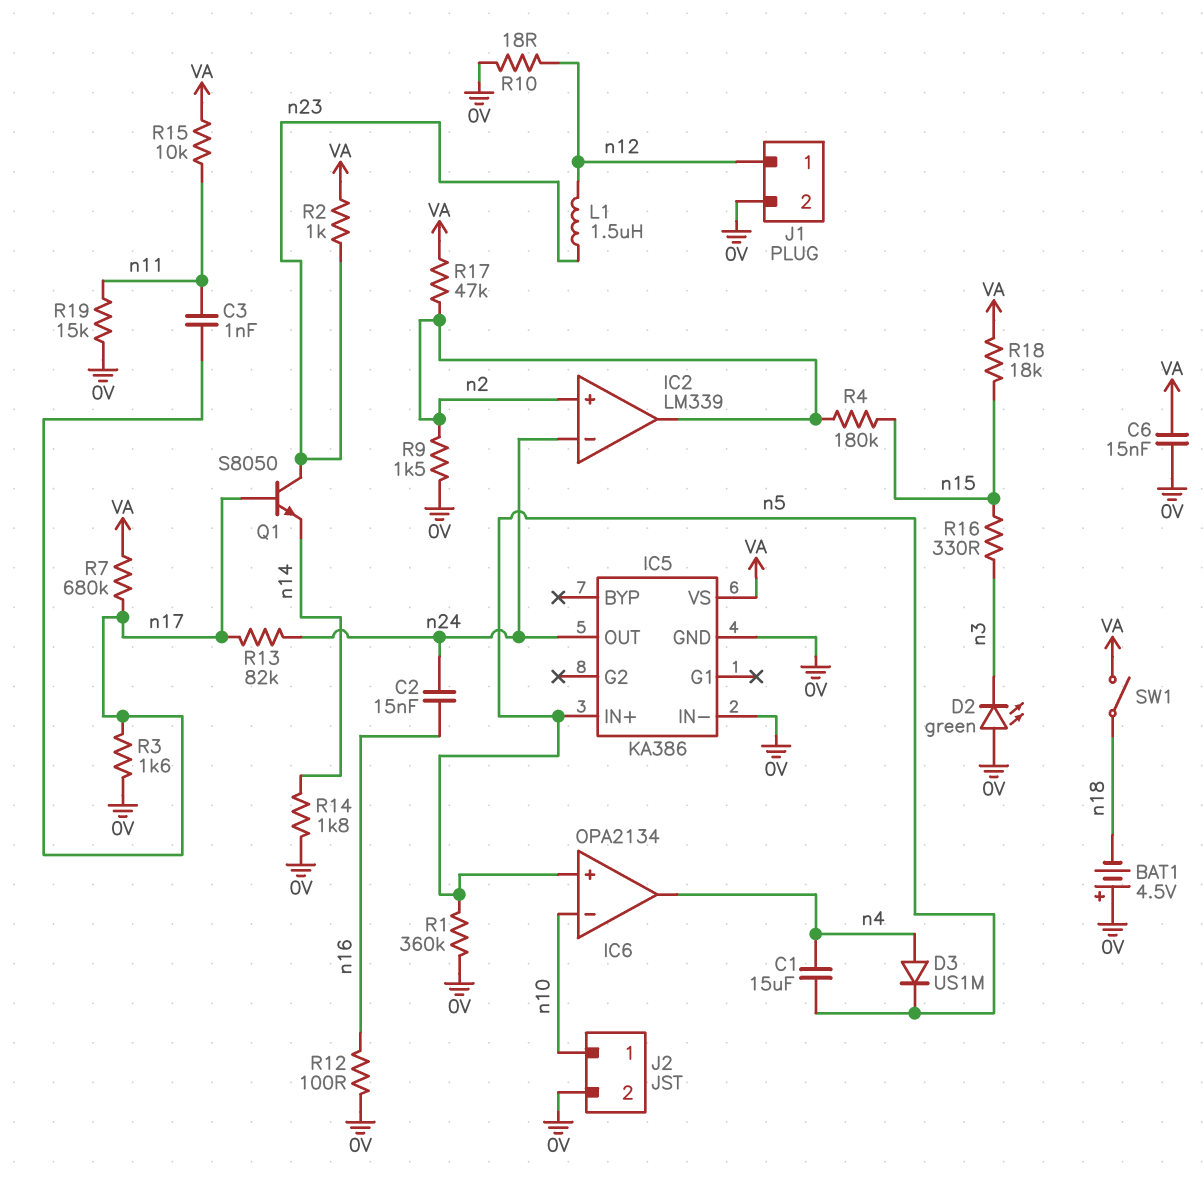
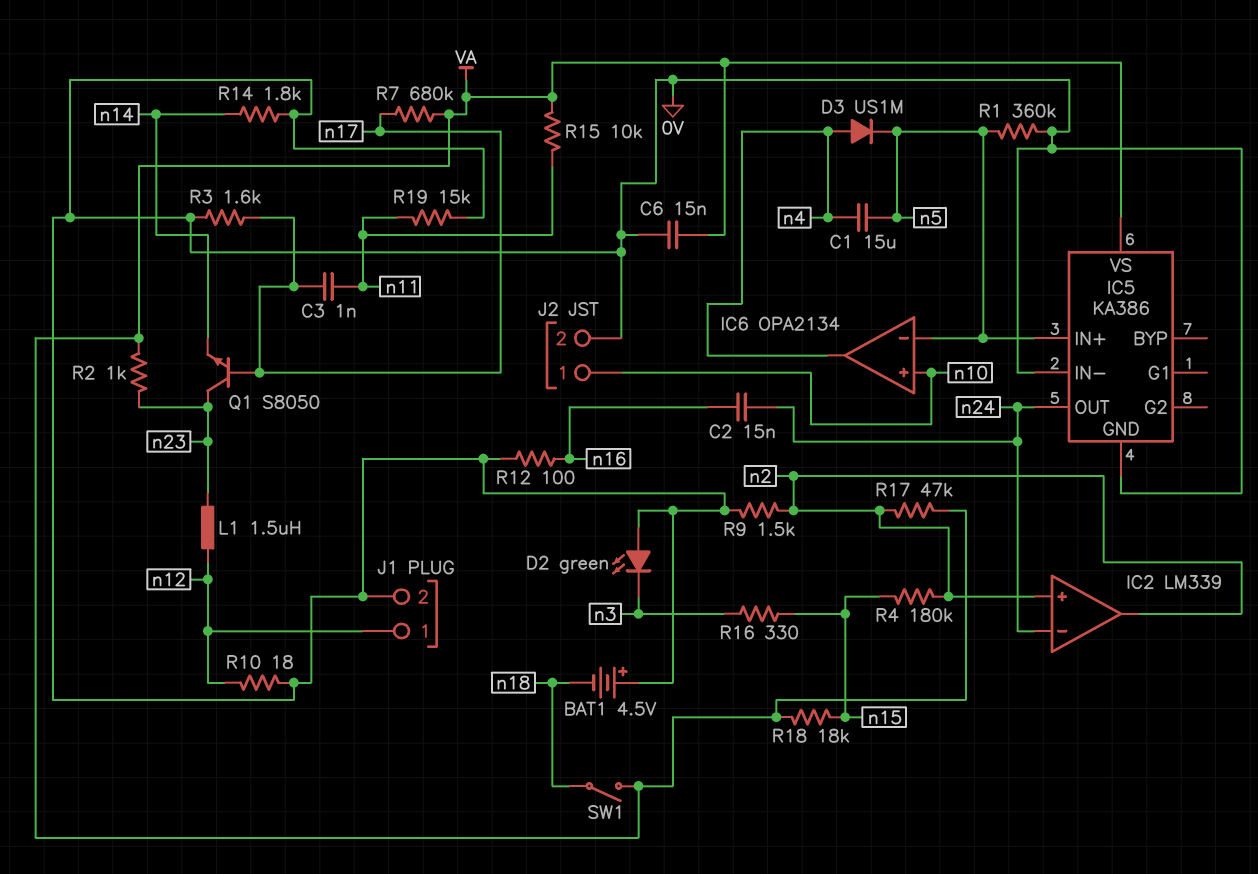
IC6 pin in+: n5 -> n10
IC6 pin in-: n10 -> n5
R13: 82k (n17, n24) -> none

